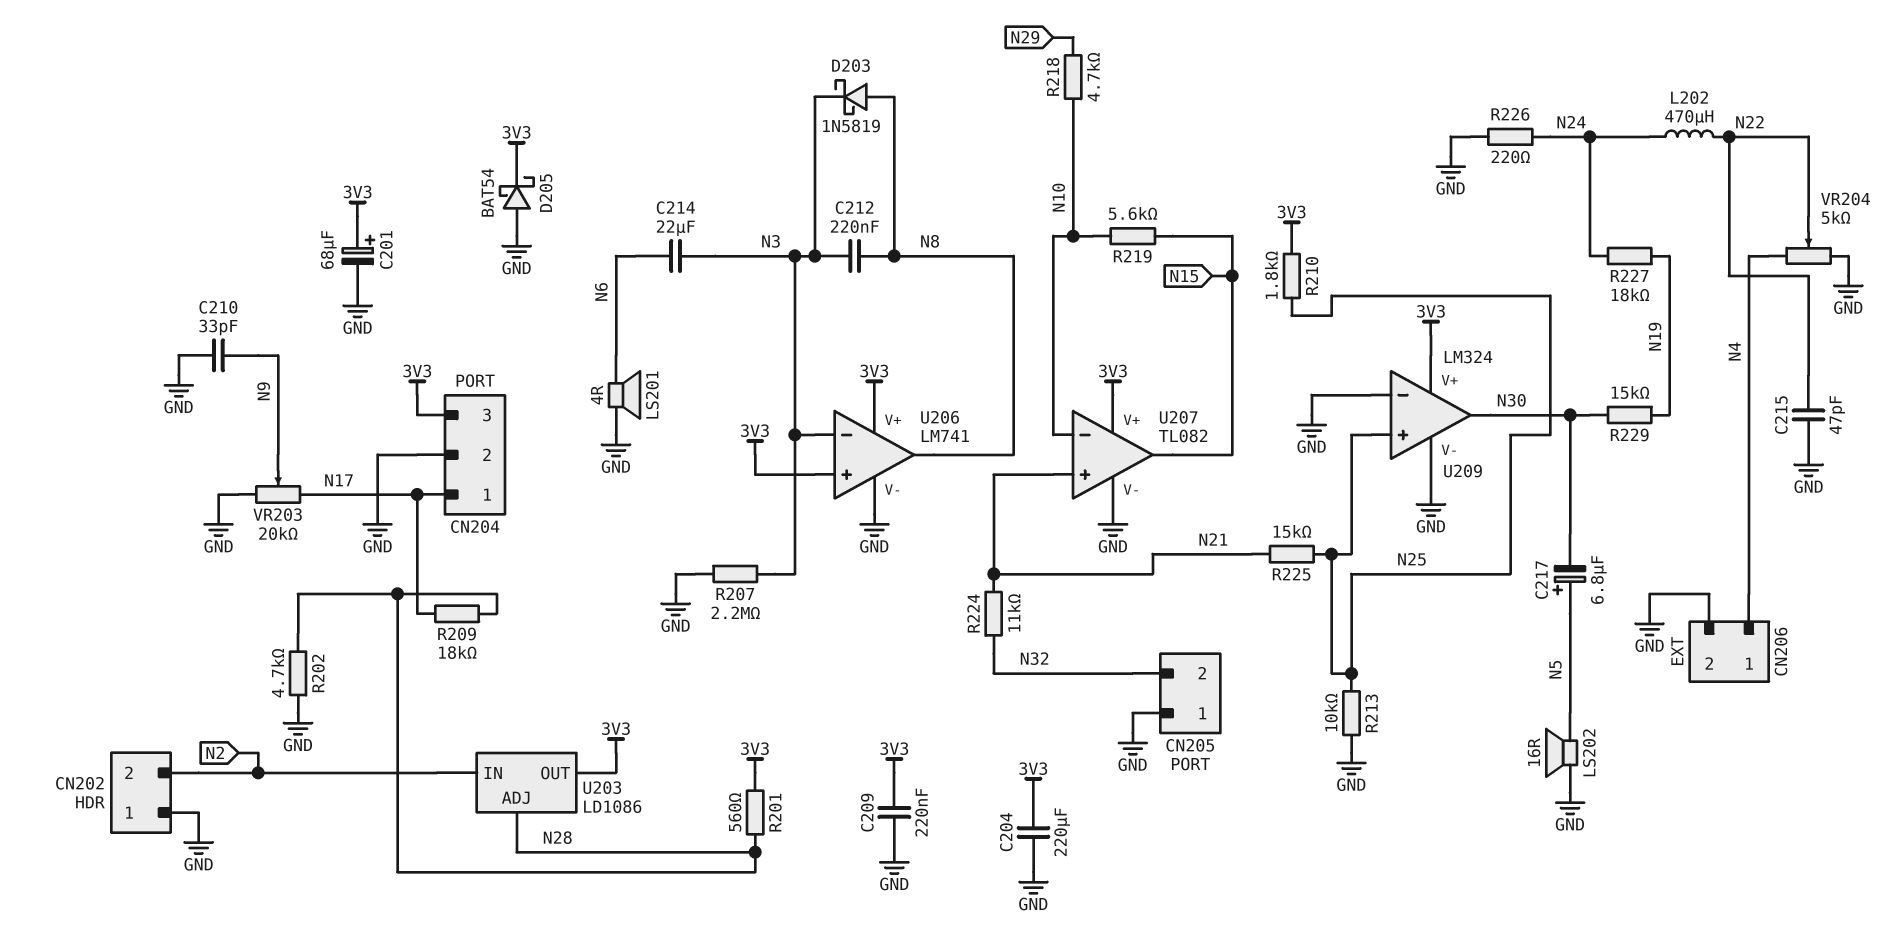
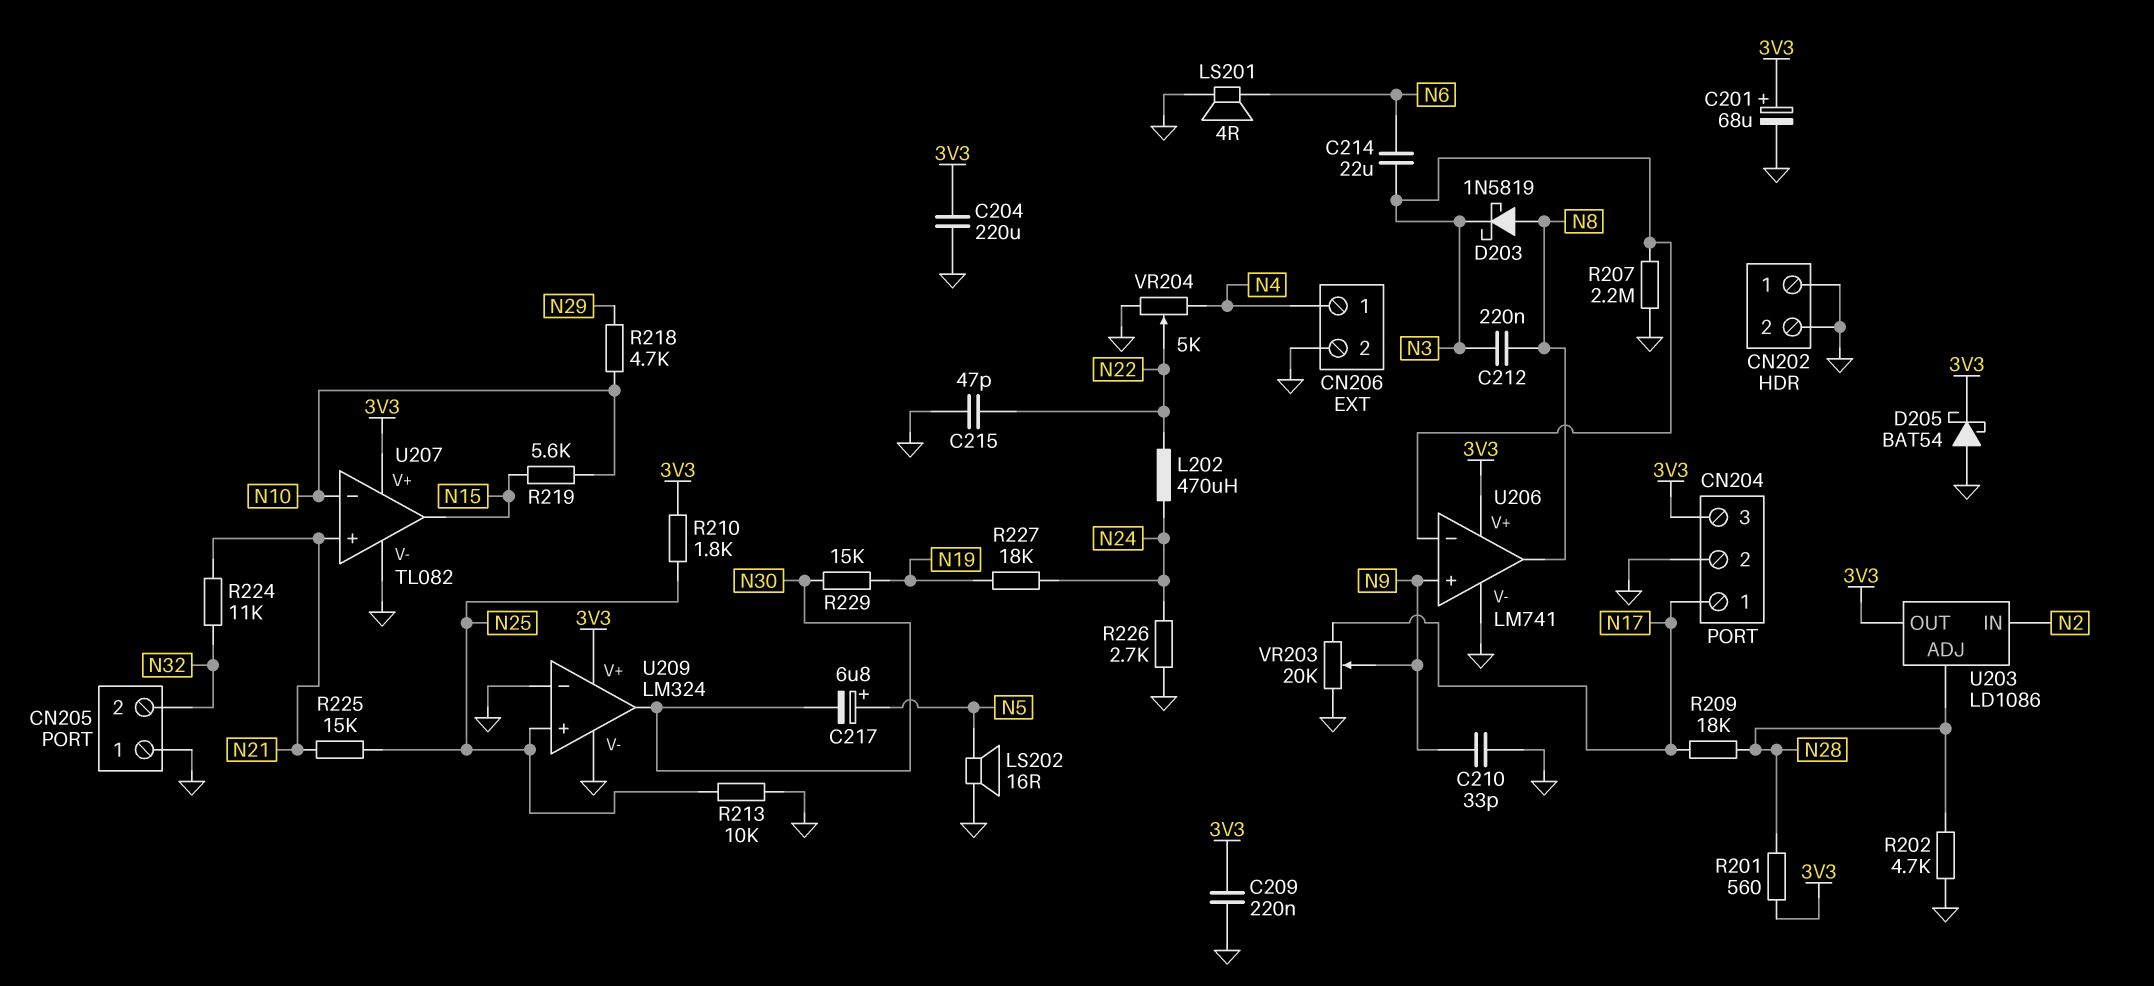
CN202 pin 2: N2 -> GND
R226: 220 (GND, N24) -> 2.7k (GND, N24)
U206 pin in+: 3V3 -> N9

